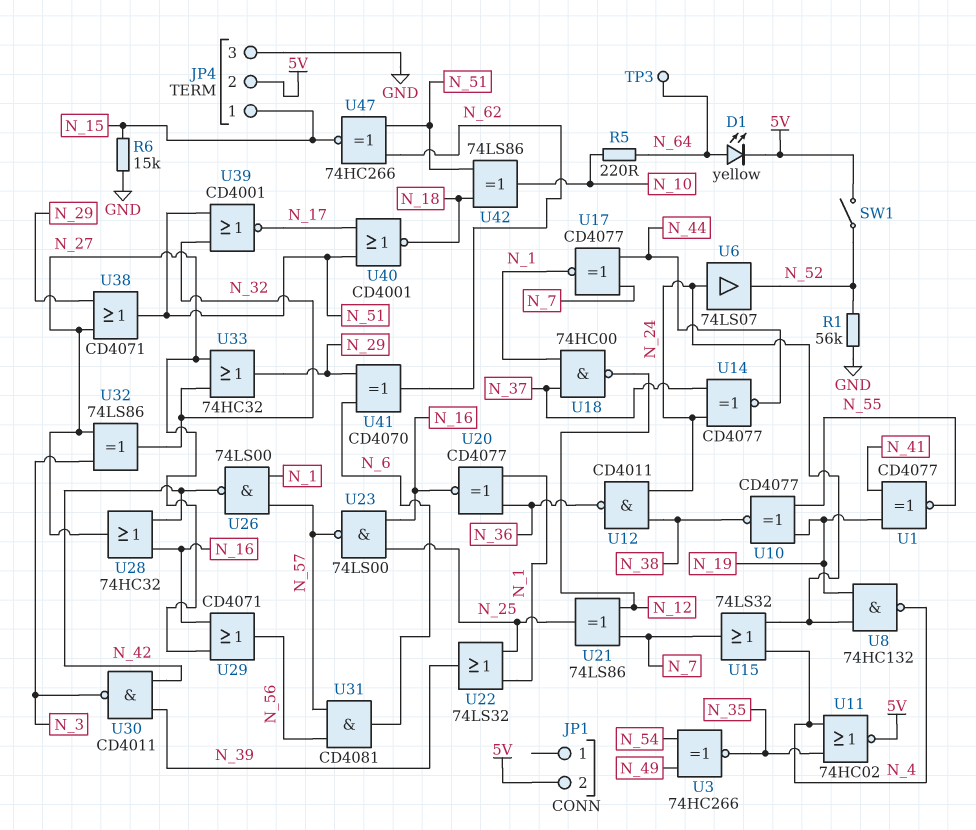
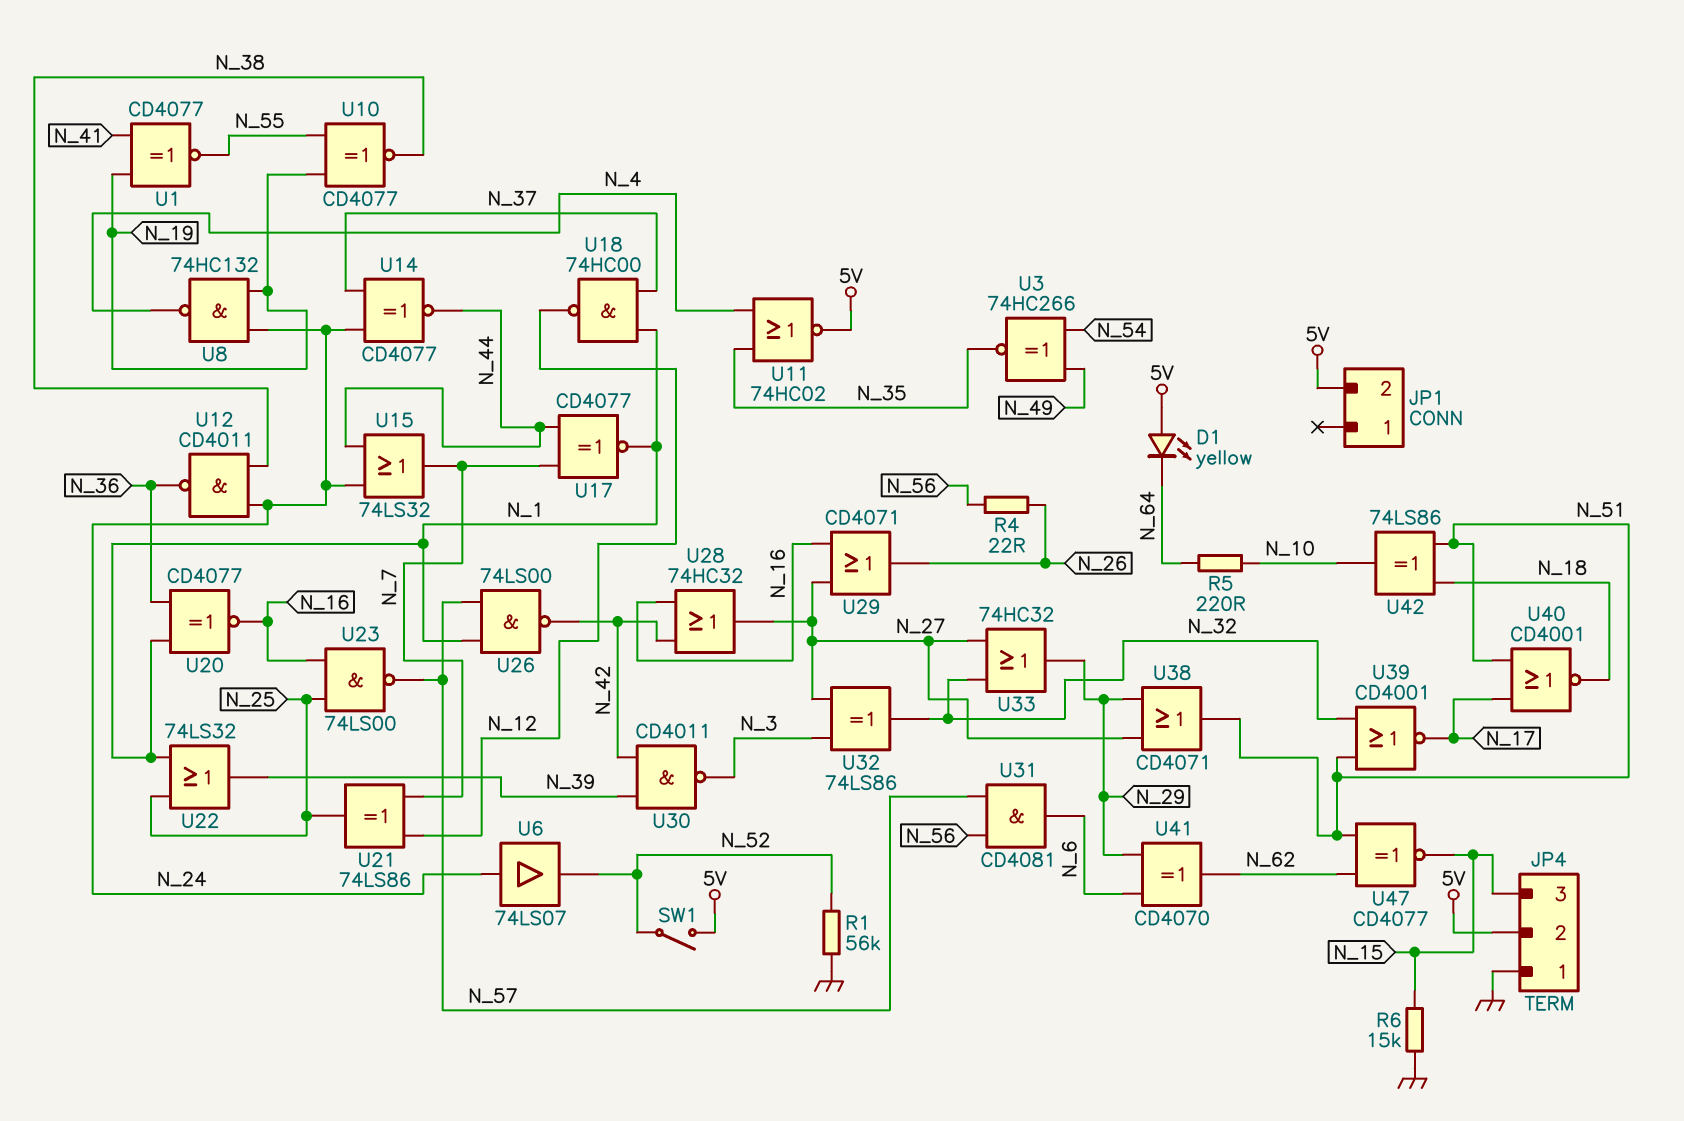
D1: LED yellow (A N_64, K 5V) -> LED yellow (A 5V, K N_64)
JP4 pin 1: N_15 -> GND
JP4 pin 3: GND -> N_15
R4: none -> 22 (N_26, N_56)
TP3: test point (N_64) -> none
U15: OR 74LS32 (in N_4, in N_24, out N_7) -> OR 74LS32 (in N_24, in N_44, out N_7)
U29: OR CD4071 (in N_16, in N_27, out N_56) -> OR CD4071 (in N_16, in N_27, out N_26)
U47: XNOR 74HC266 (in N_51, in N_62, out N_15) -> XNOR CD4077 (in N_51, in N_62, out N_15)

